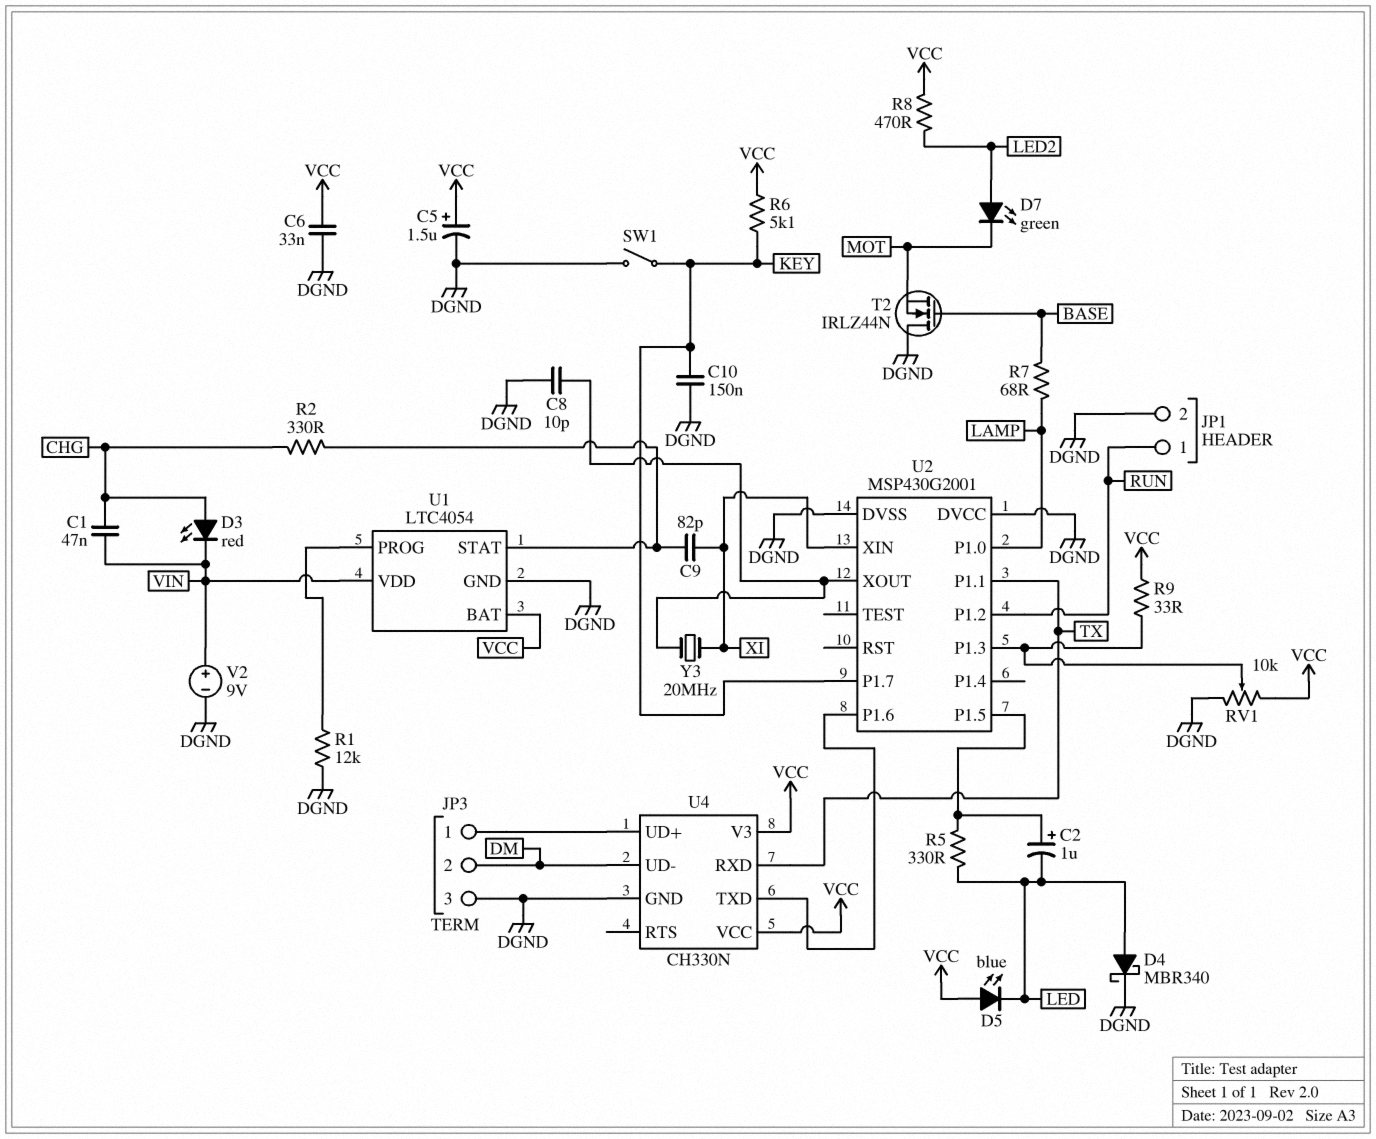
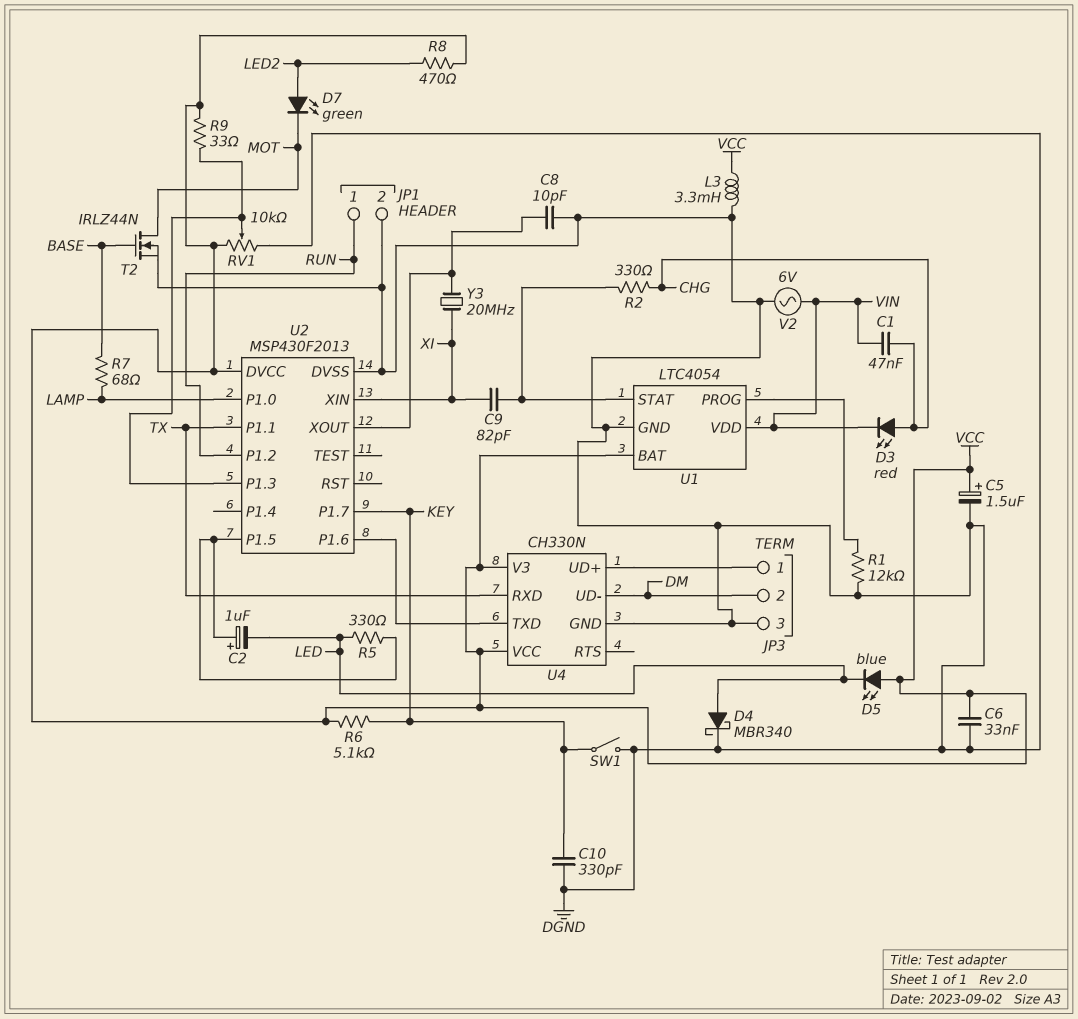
C10: 150nF (DGND, KEY) -> 330pF (DGND, KEY)
L3: none -> 3.3mH (DGND, VCC)
T2: NMOS IRLZ44N (G BASE, D DGND, S MOT) -> NMOS IRLZ44N (G BASE, D MOT, S DGND)
U2: MSP430G2001 -> MSP430F2013
U2 pin DVCC: DGND -> VCC
V2: 9V (plus VIN, minus DGND) -> AC 6V (DGND, VIN)

